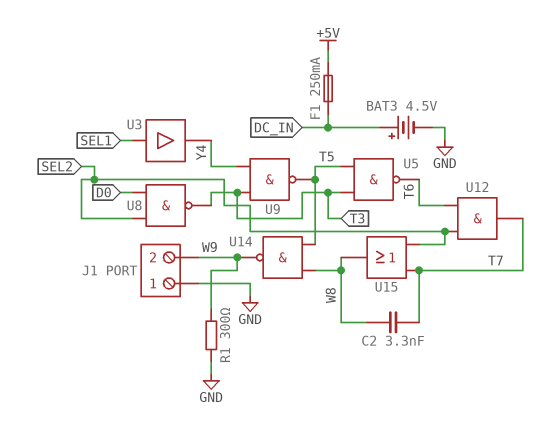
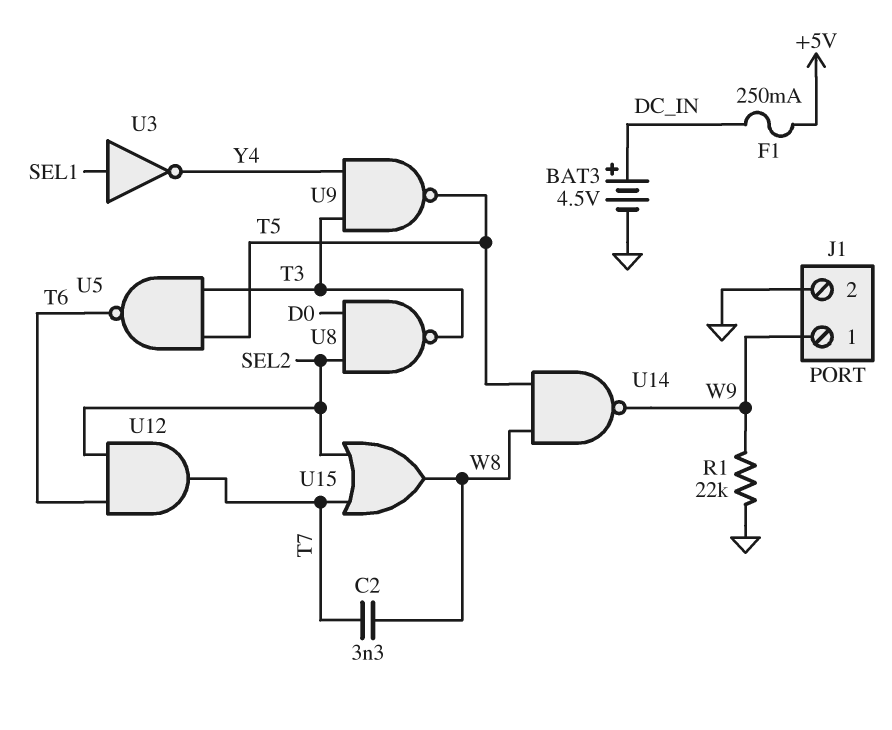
J1 pin 1: GND -> W9
J1 pin 2: W9 -> GND
R1: 300 (GND, W9) -> 22k (GND, W9)
U3: buffer (in SEL1, out Y4) -> NOT (in SEL1, out Y4)

